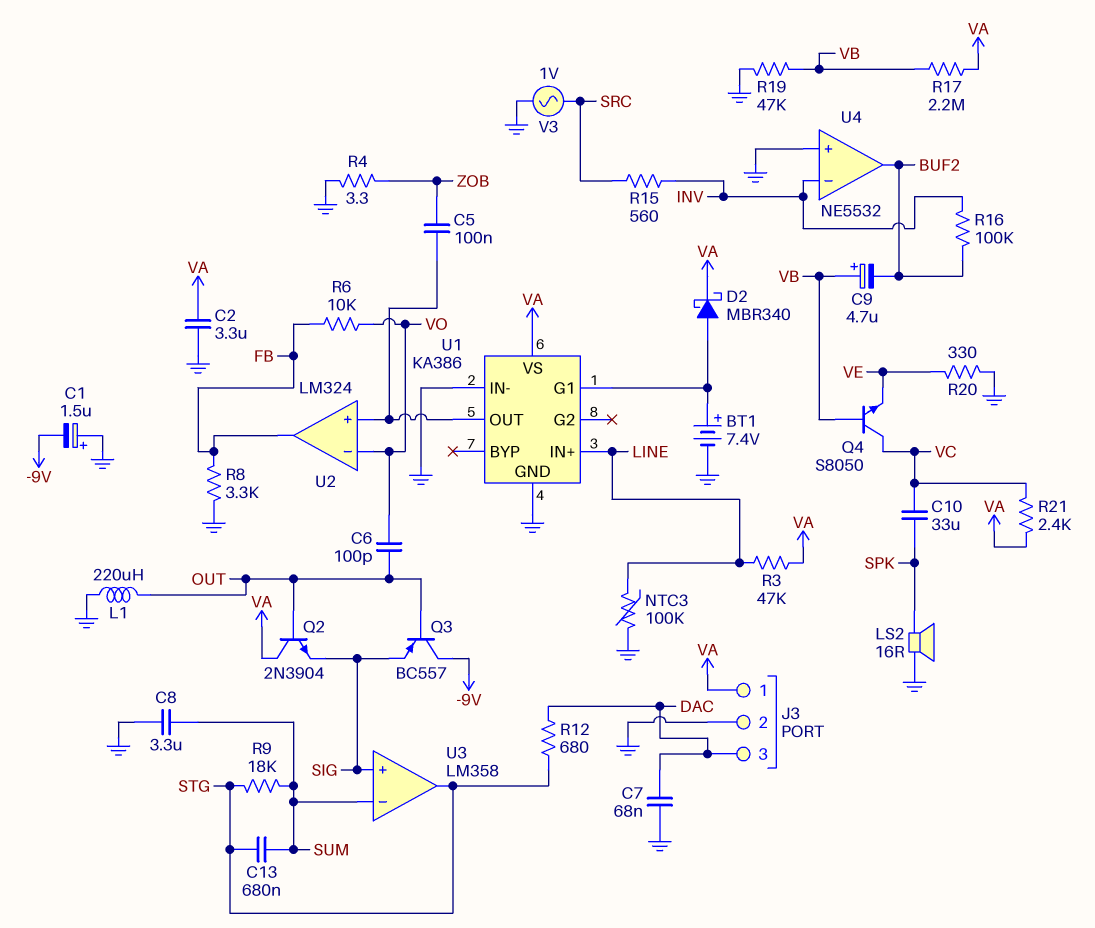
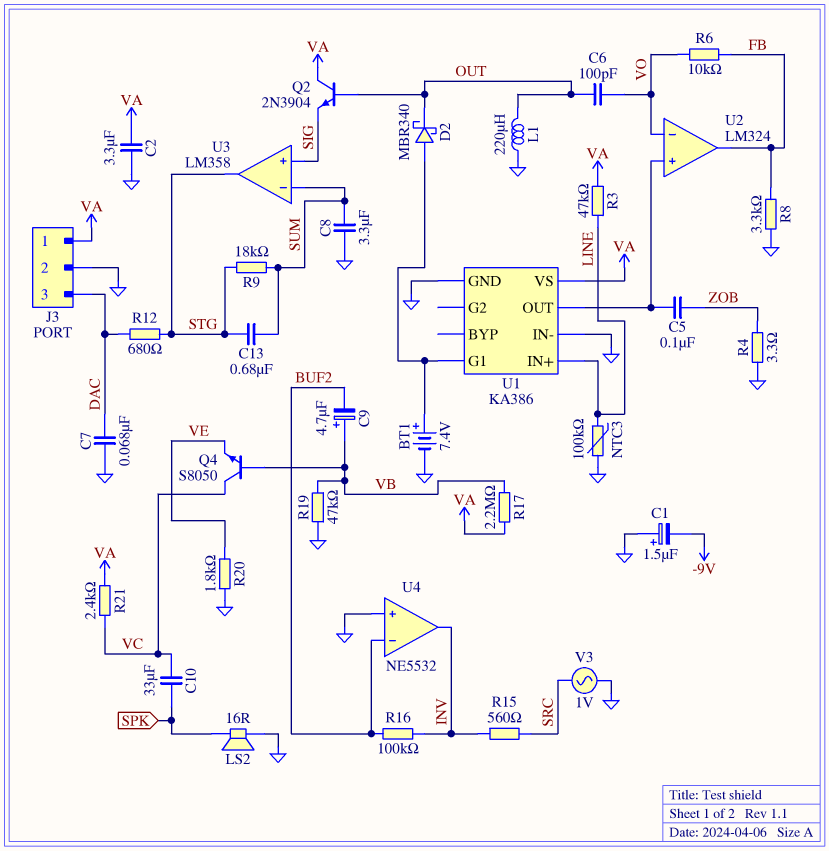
D2: schottky MBR340 (A U1/G1, K VA) -> schottky MBR340 (A U1/G1, K OUT)
Q3: PNP BC557 (B OUT, C -9V, E SIG) -> none
R20: 330 (GND, VE) -> 1.8k (GND, VE)
U4 pin in-: INV -> BUF2
U4 pin out: BUF2 -> INV

